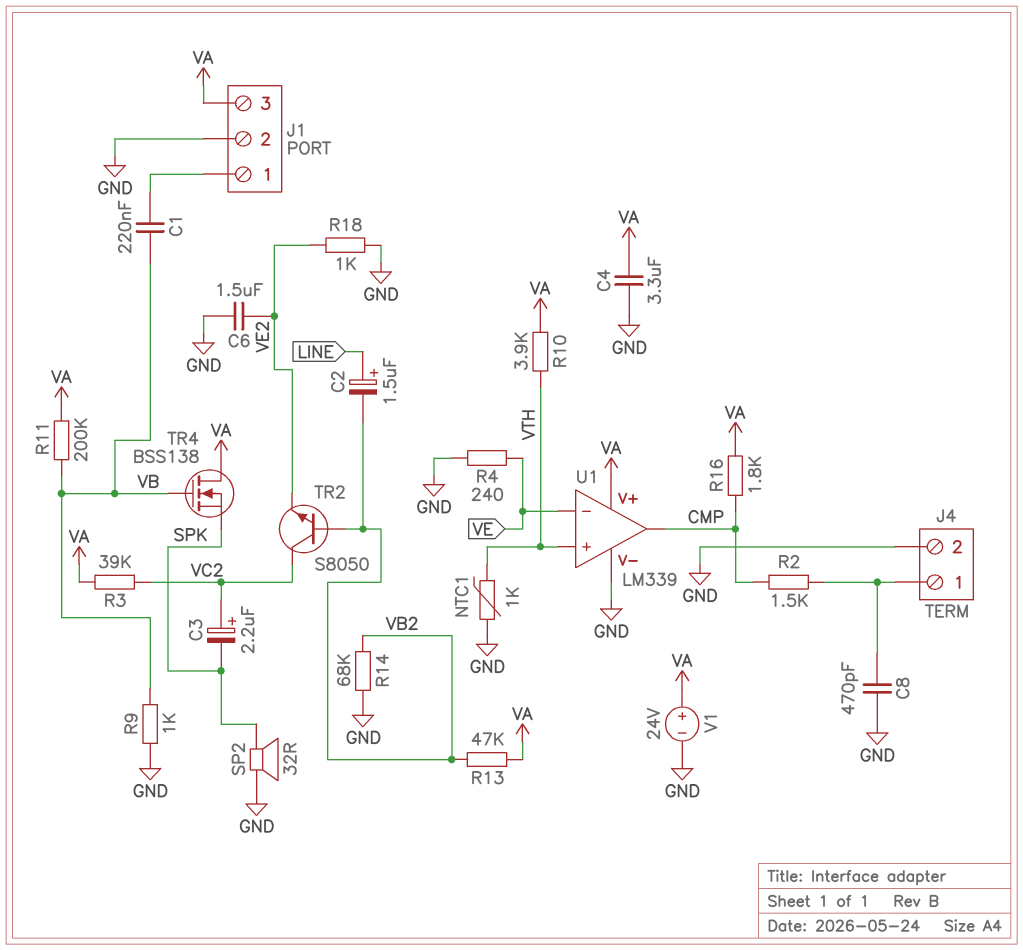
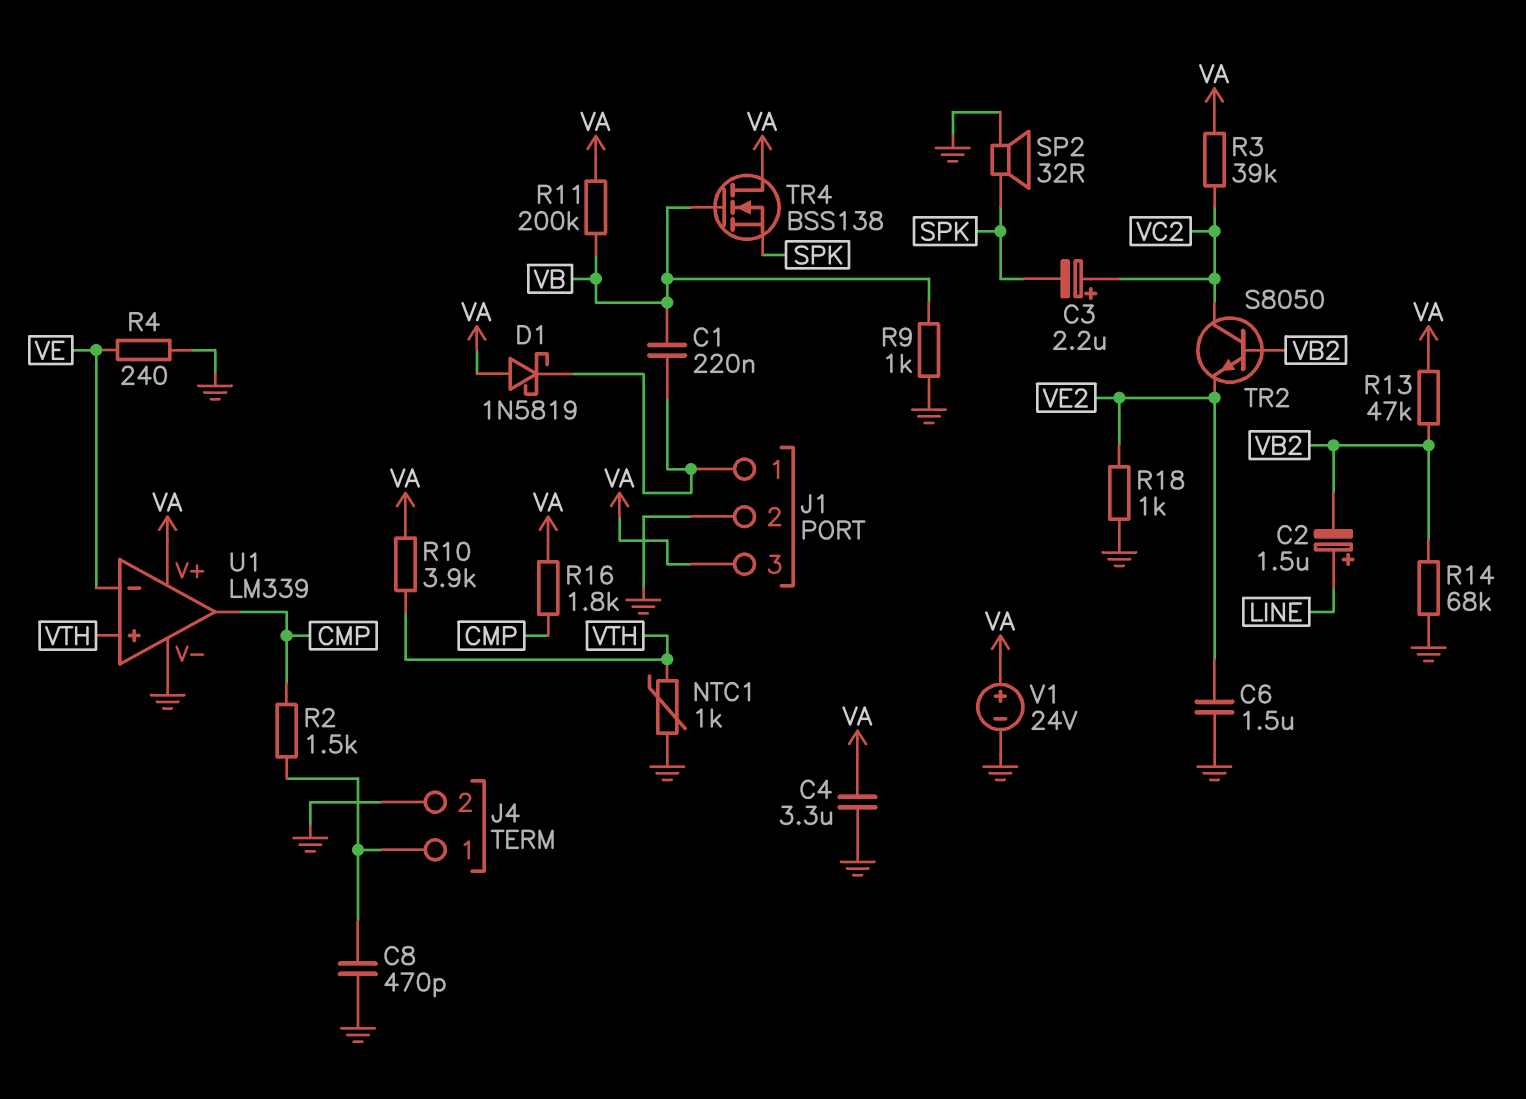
D1: none -> schottky 1N5819 (A VA, K J1/1)

